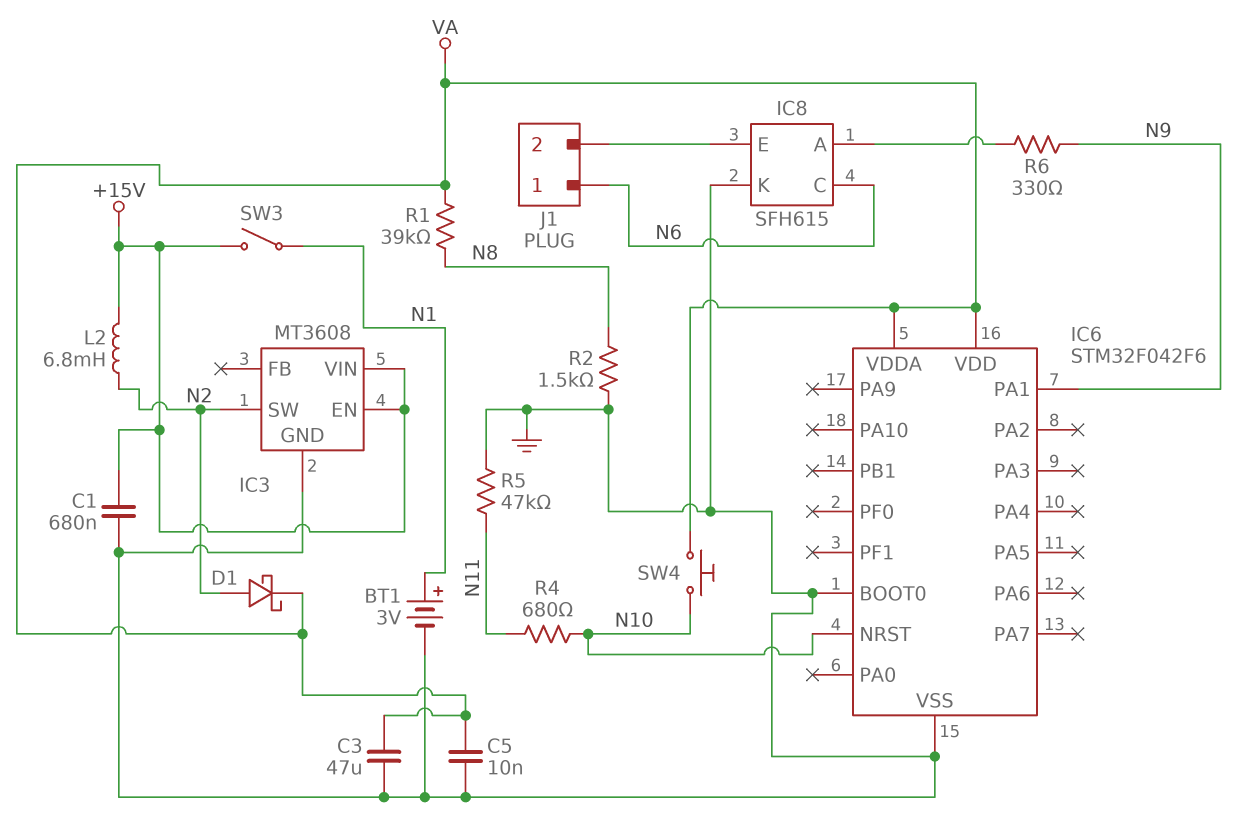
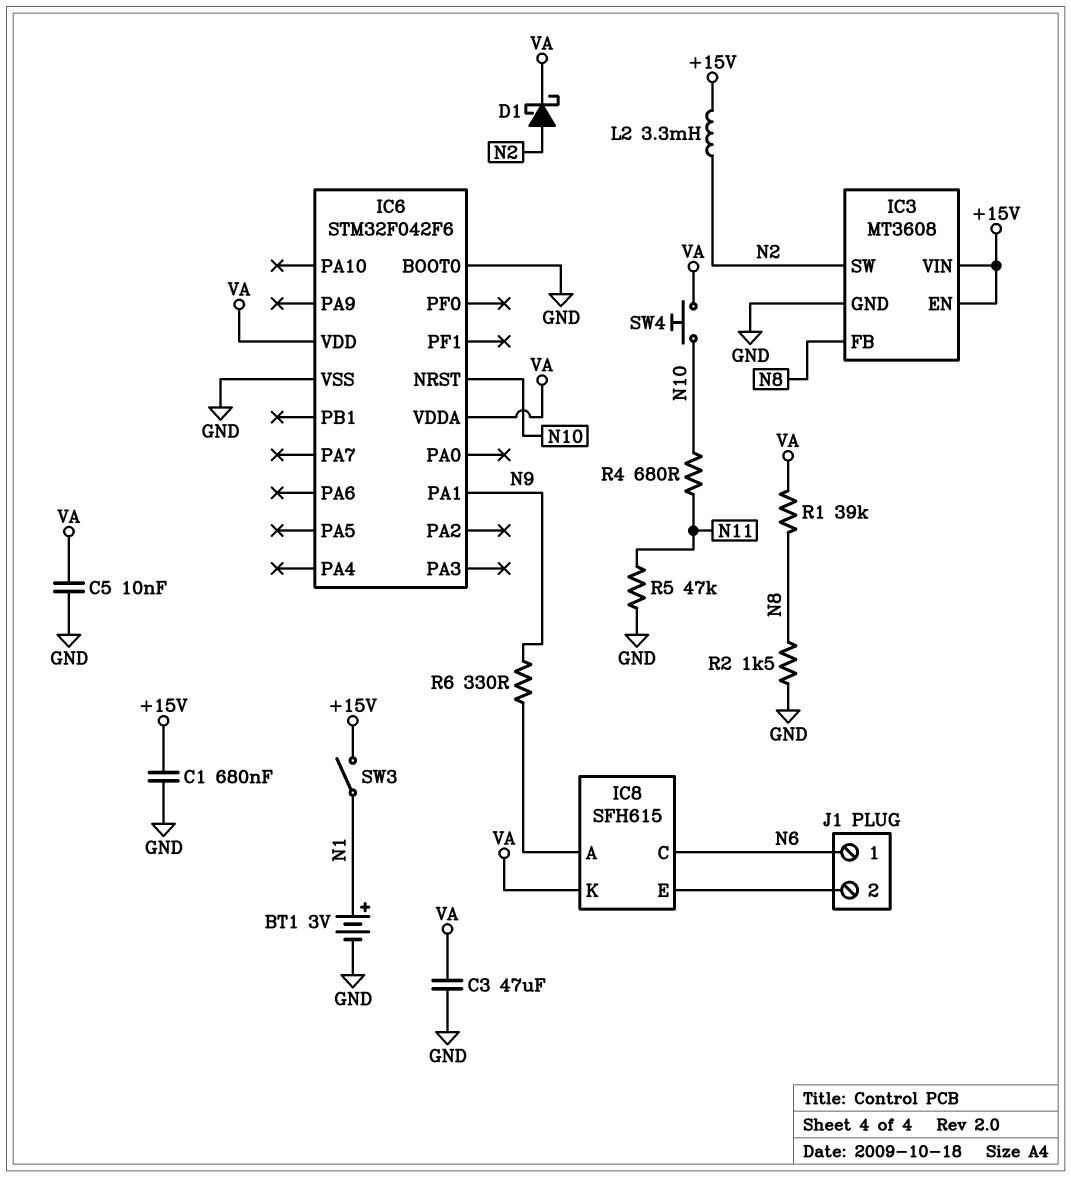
IC3 pin FB: none -> N8
IC8 pin K: GND -> VA
L2: 6.8mH (+15V, N2) -> 3.3mH (+15V, N2)

